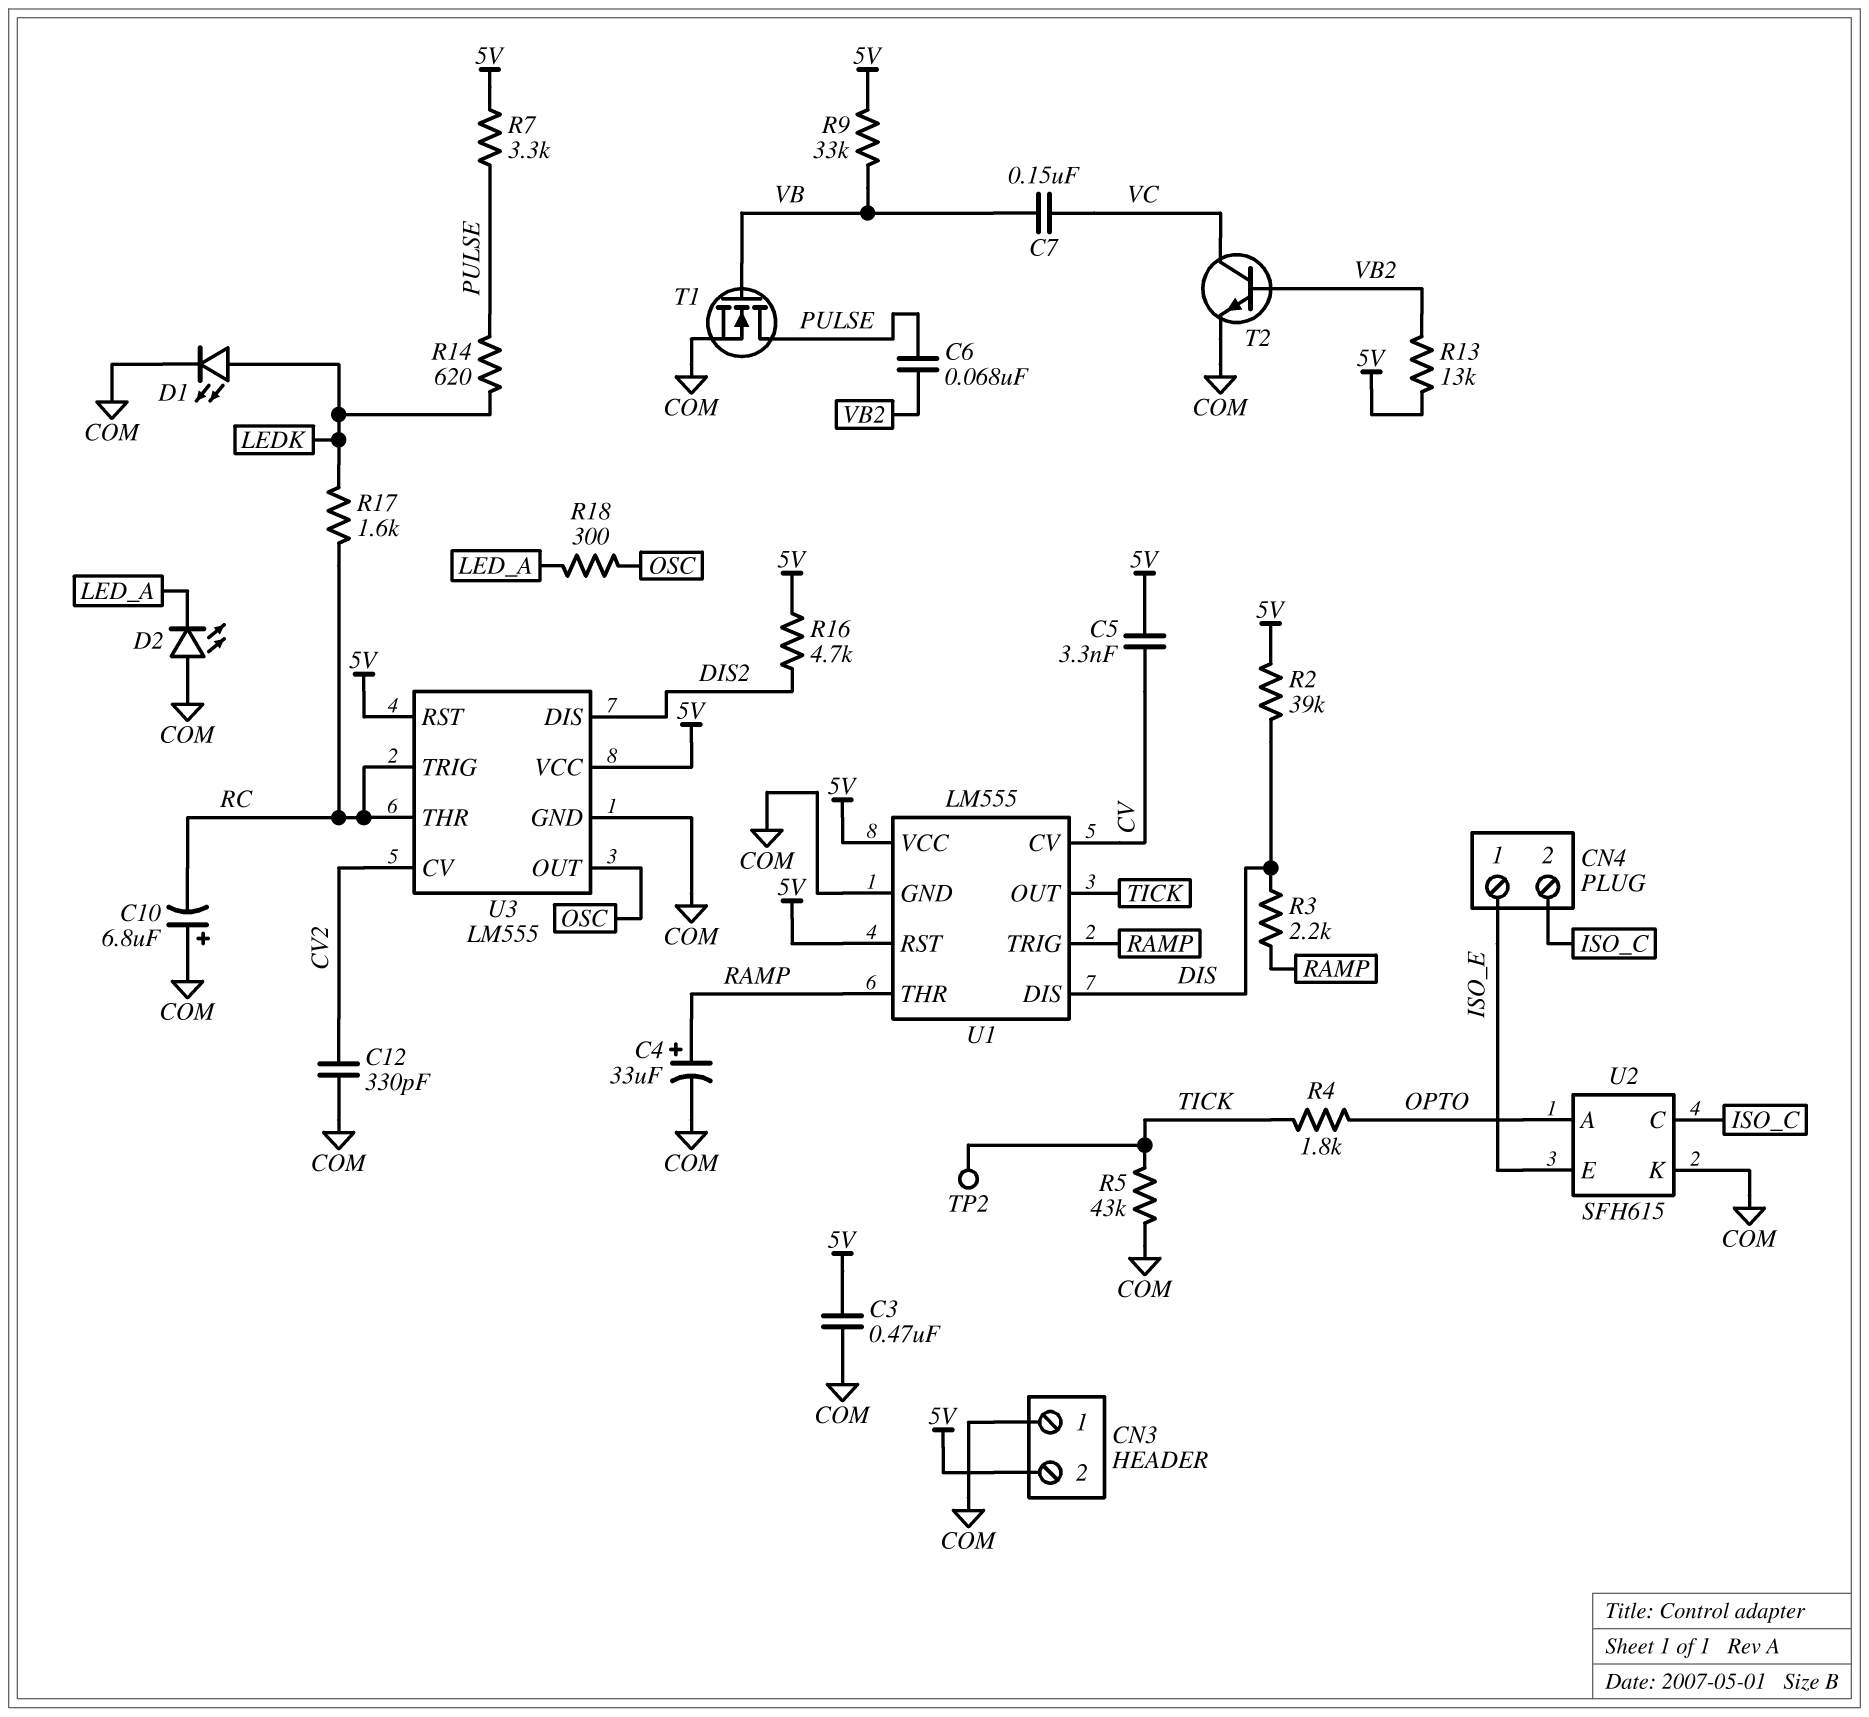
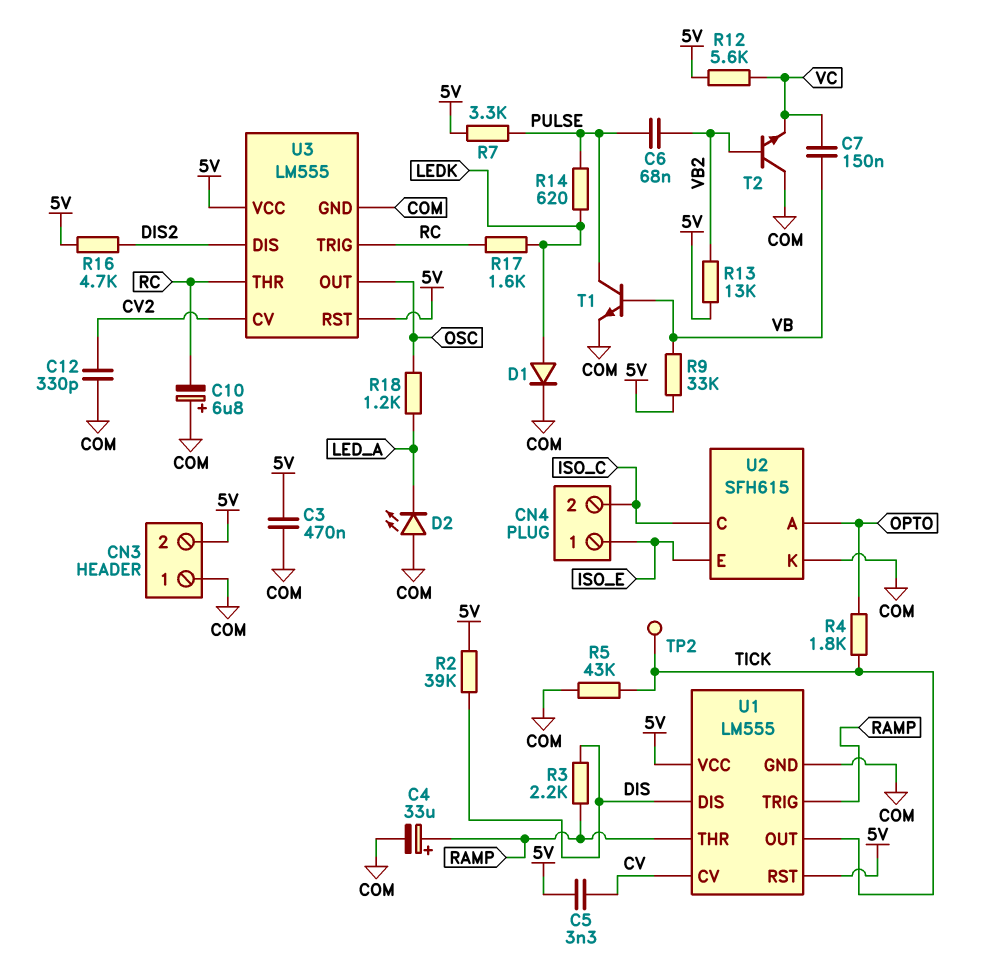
D1: LED (A LEDK, K COM) -> diode (A LEDK, K COM)
R12: none -> 5.6k (5V, VC)
R18: 300 (LED_A, OSC) -> 1.2k (LED_A, OSC)
T1: NMOS (G VB, D PULSE, S COM) -> NPN (B VB, C PULSE, E COM)
T2: NPN (B VB2, C VC, E COM) -> NPN (B VB2, C COM, E VC)

